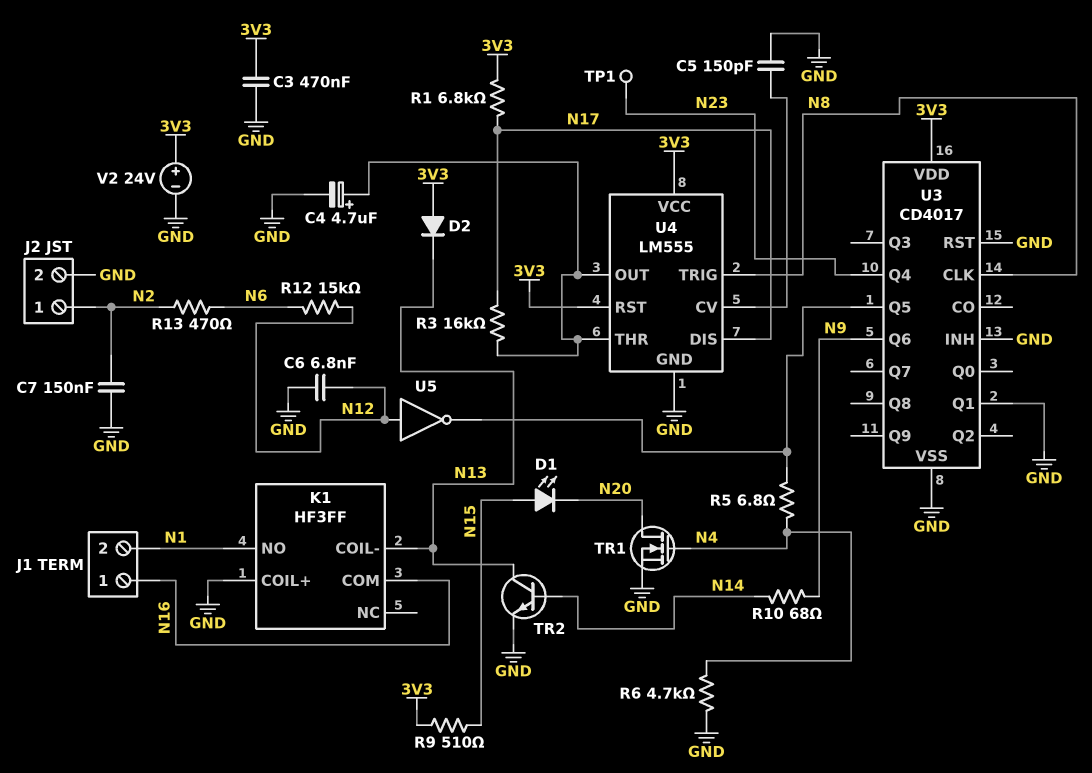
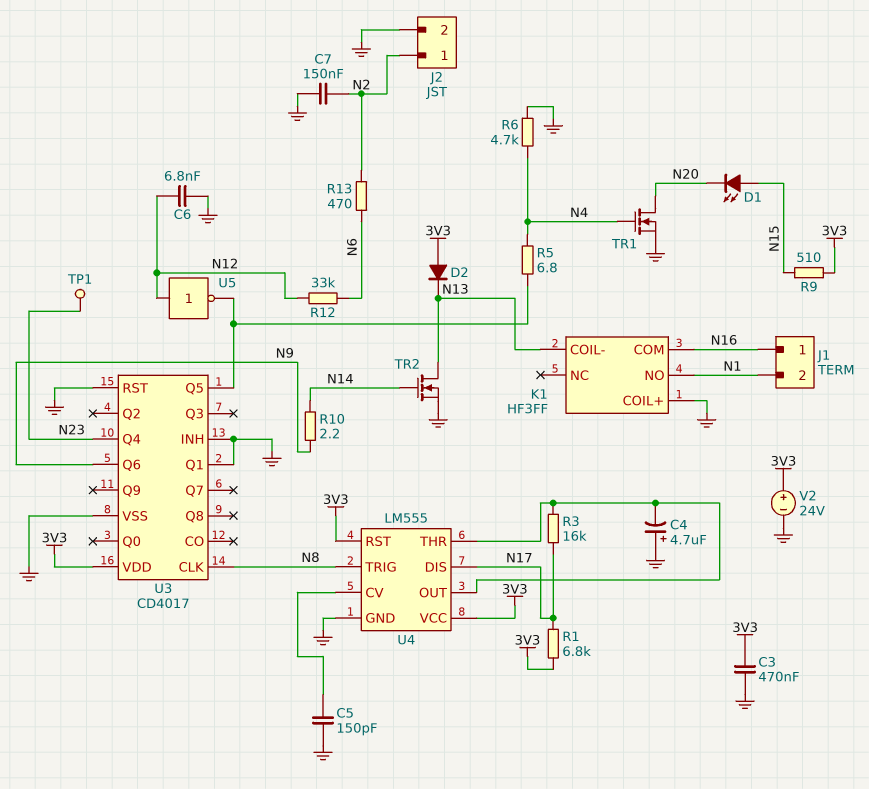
C4: 4.7uF (plus U4/OUT, minus GND) -> 4.7uF (plus GND, minus U4/OUT)
R10: 68 (N9, N14) -> 2.2 (N9, N14)
R12: 15k (N6, N12) -> 33k (N6, N12)
TR2: NPN (B N14, C N13, E GND) -> NMOS (G N14, D N13, S GND)

